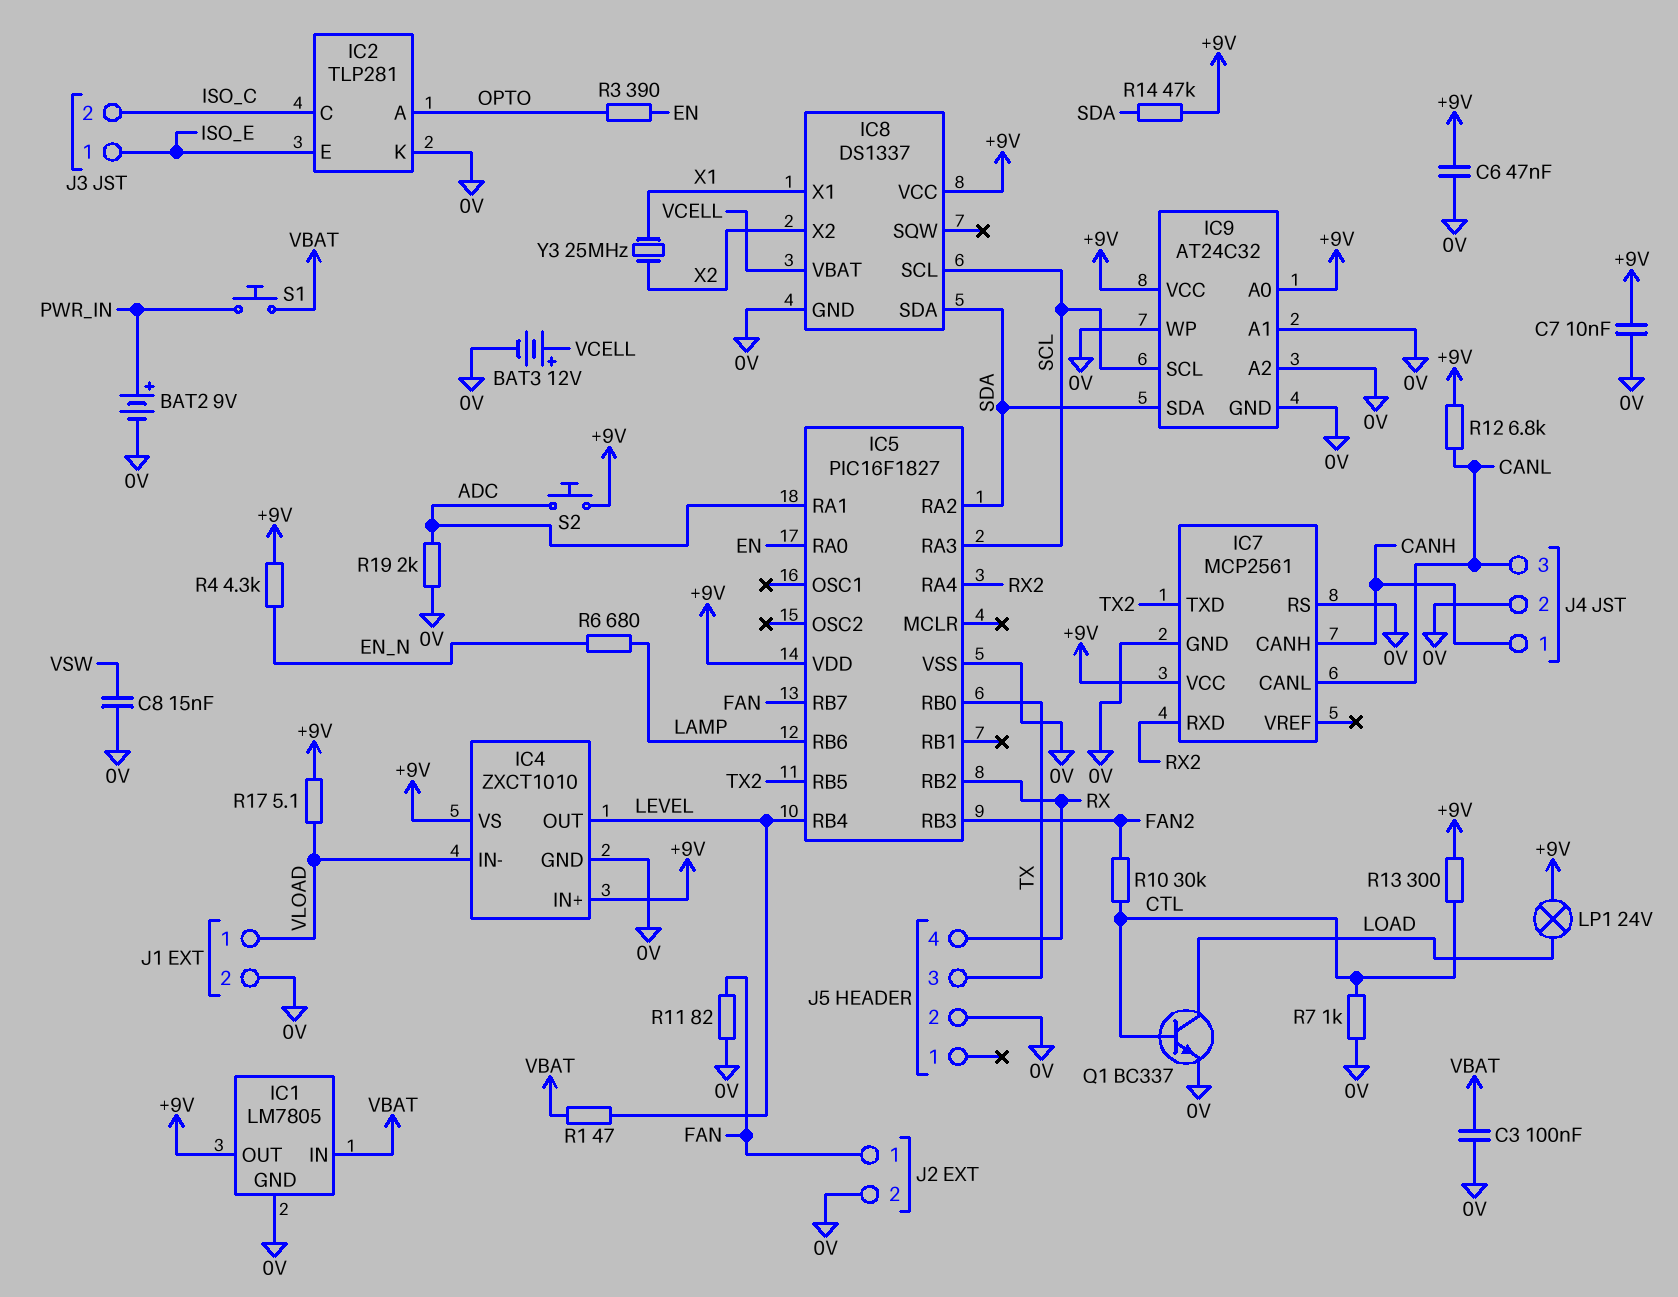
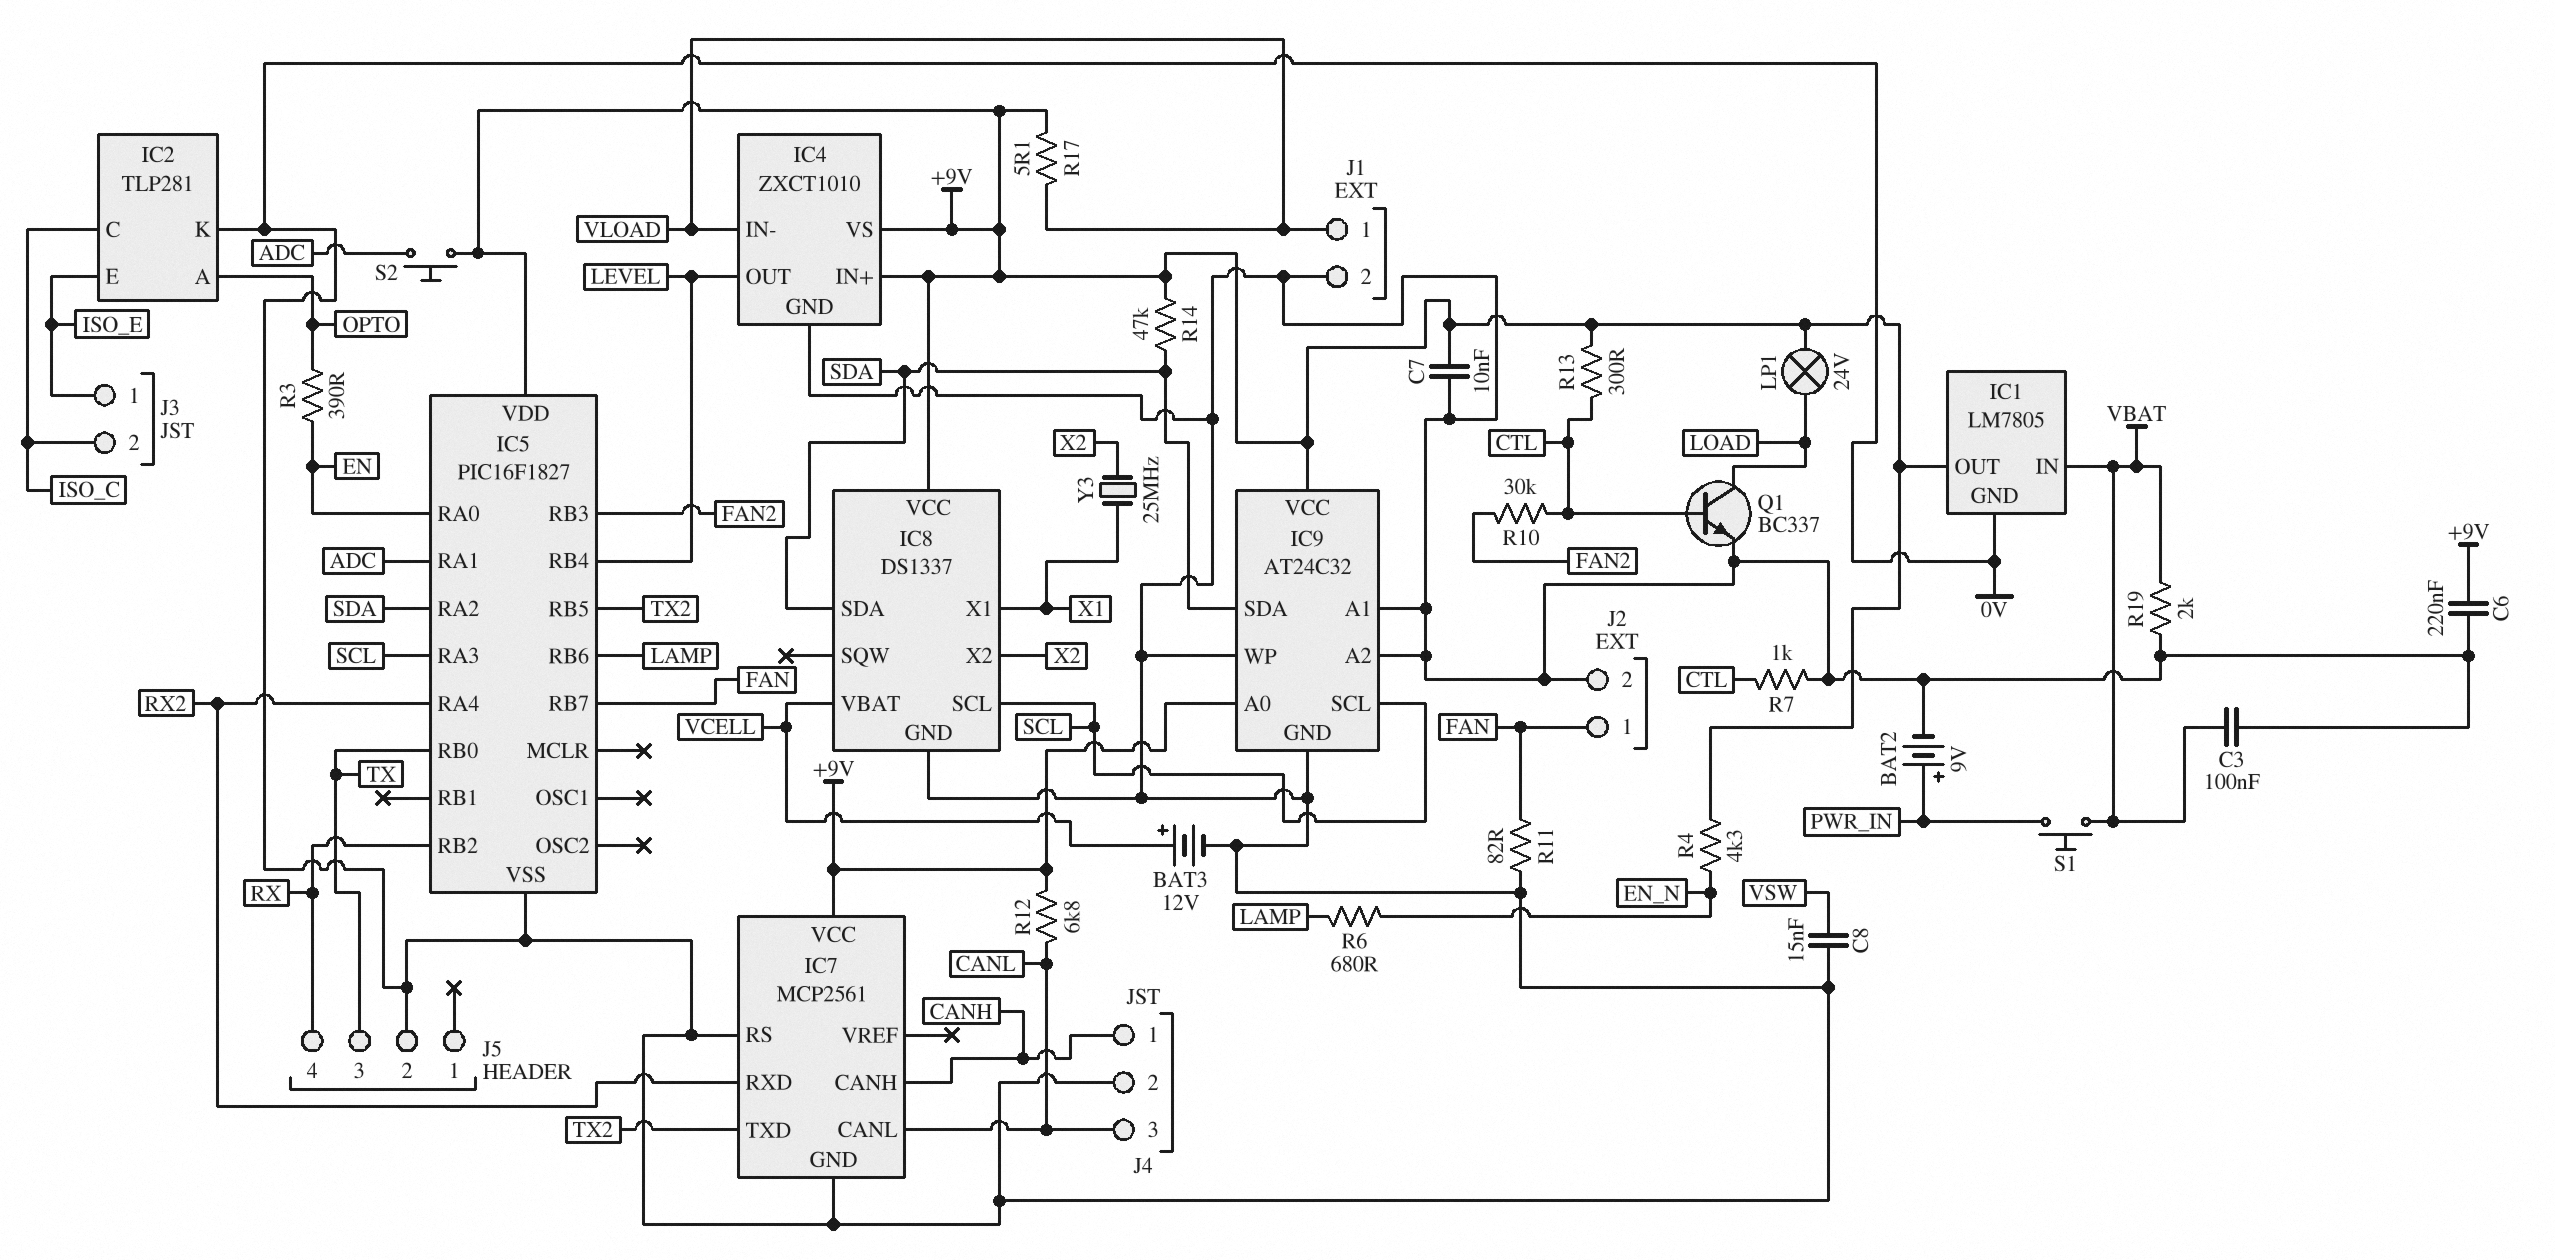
C6: 47nF (+9V, 0V) -> 220nF (+9V, 0V)
R1: 47 (LEVEL, VBAT) -> none
R19: 2k (0V, ADC) -> 2k (0V, VBAT)

